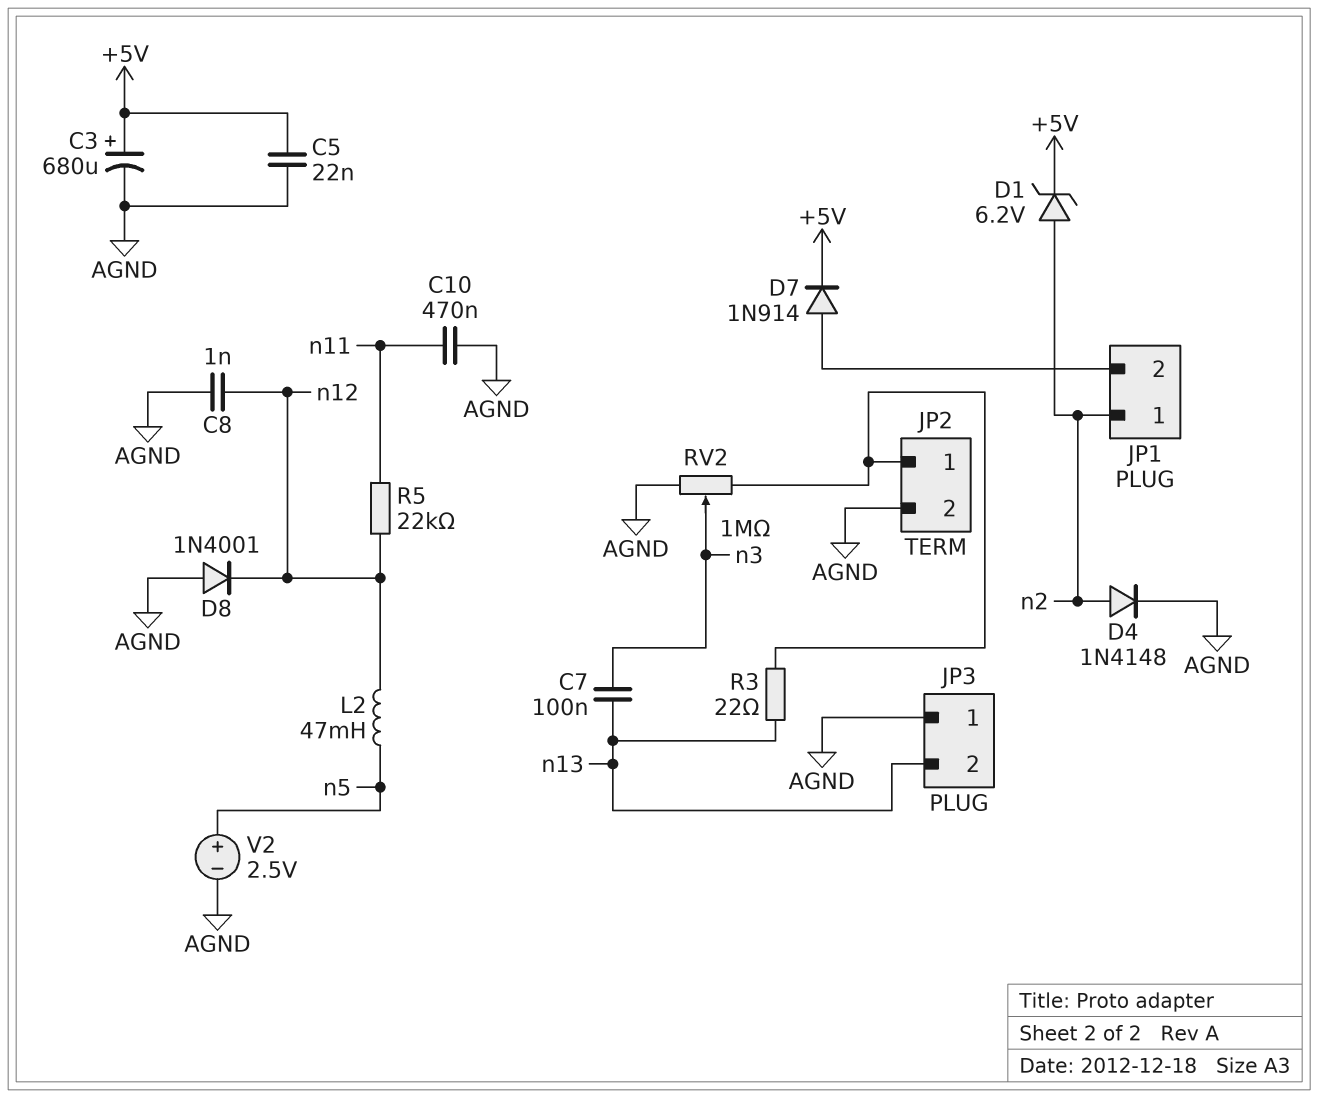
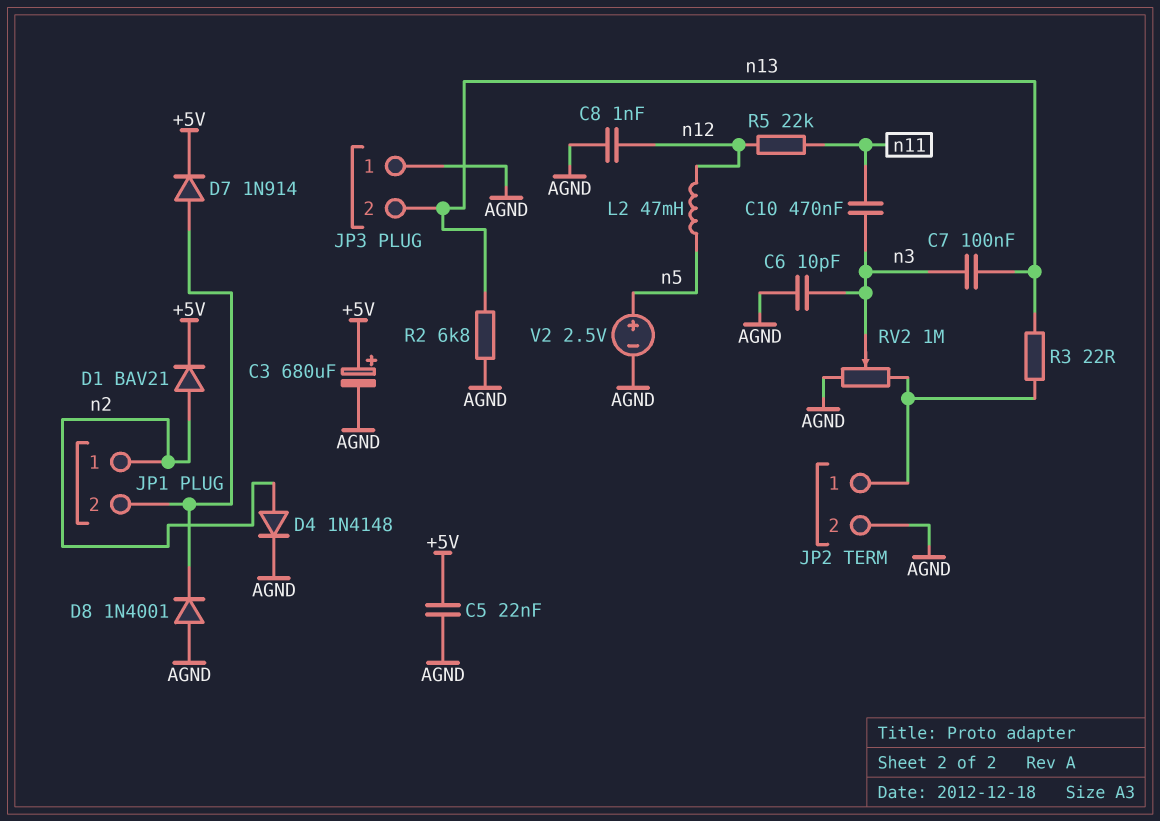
C6: none -> 10pF (AGND, n3)
C10: 470nF (AGND, n11) -> 470nF (n3, n11)
D1: zener 6.2V (A n2, K +5V) -> diode BAV21 (A n2, K +5V)
D8: diode 1N4001 (A AGND, K n12) -> diode 1N4001 (A AGND, K JP1/2)
R2: none -> 6.8k (AGND, n13)

